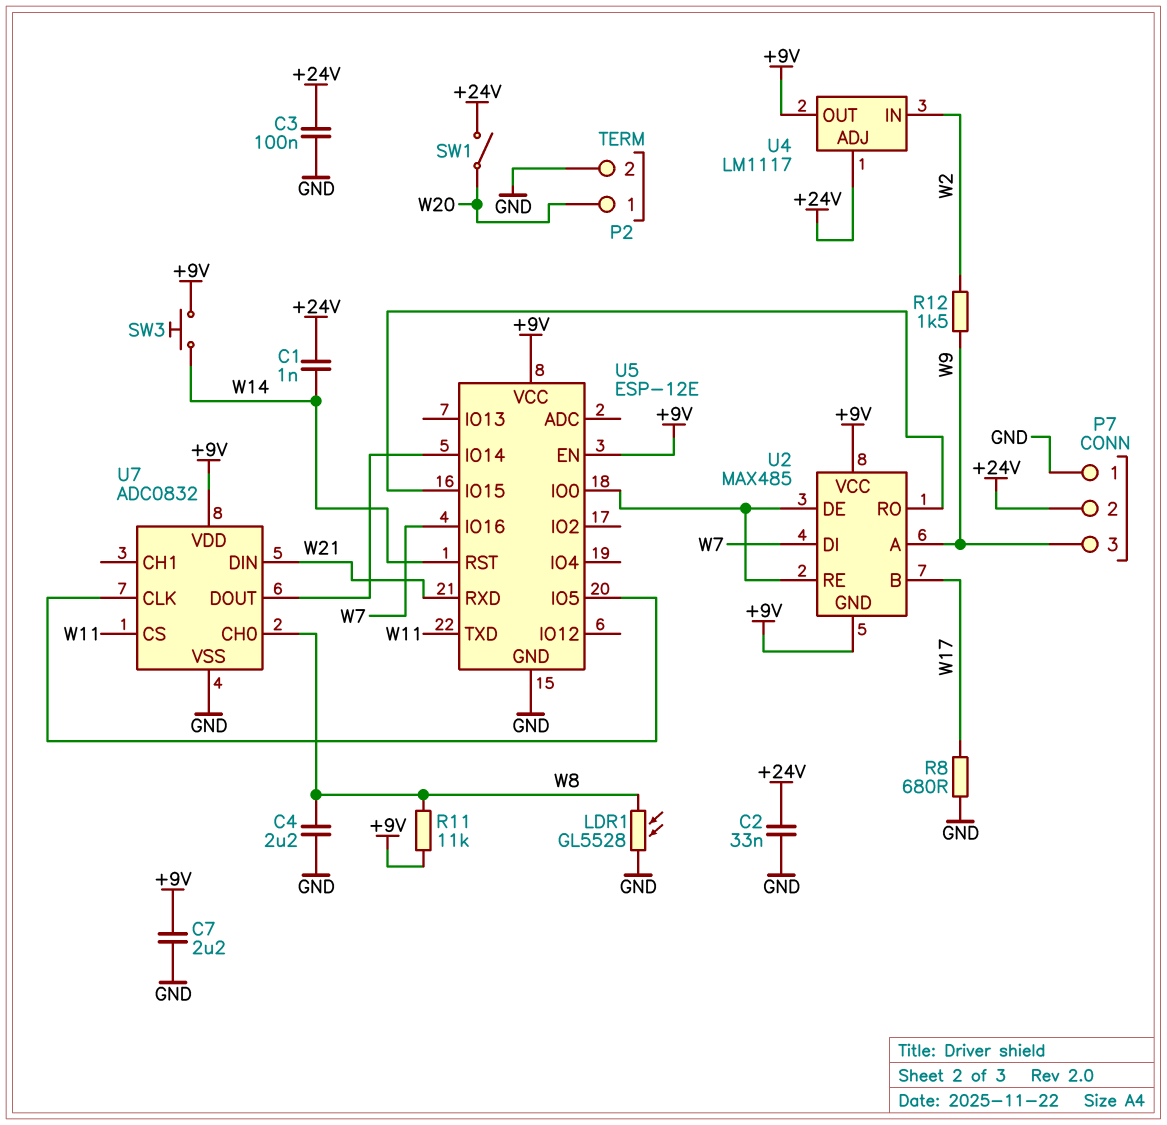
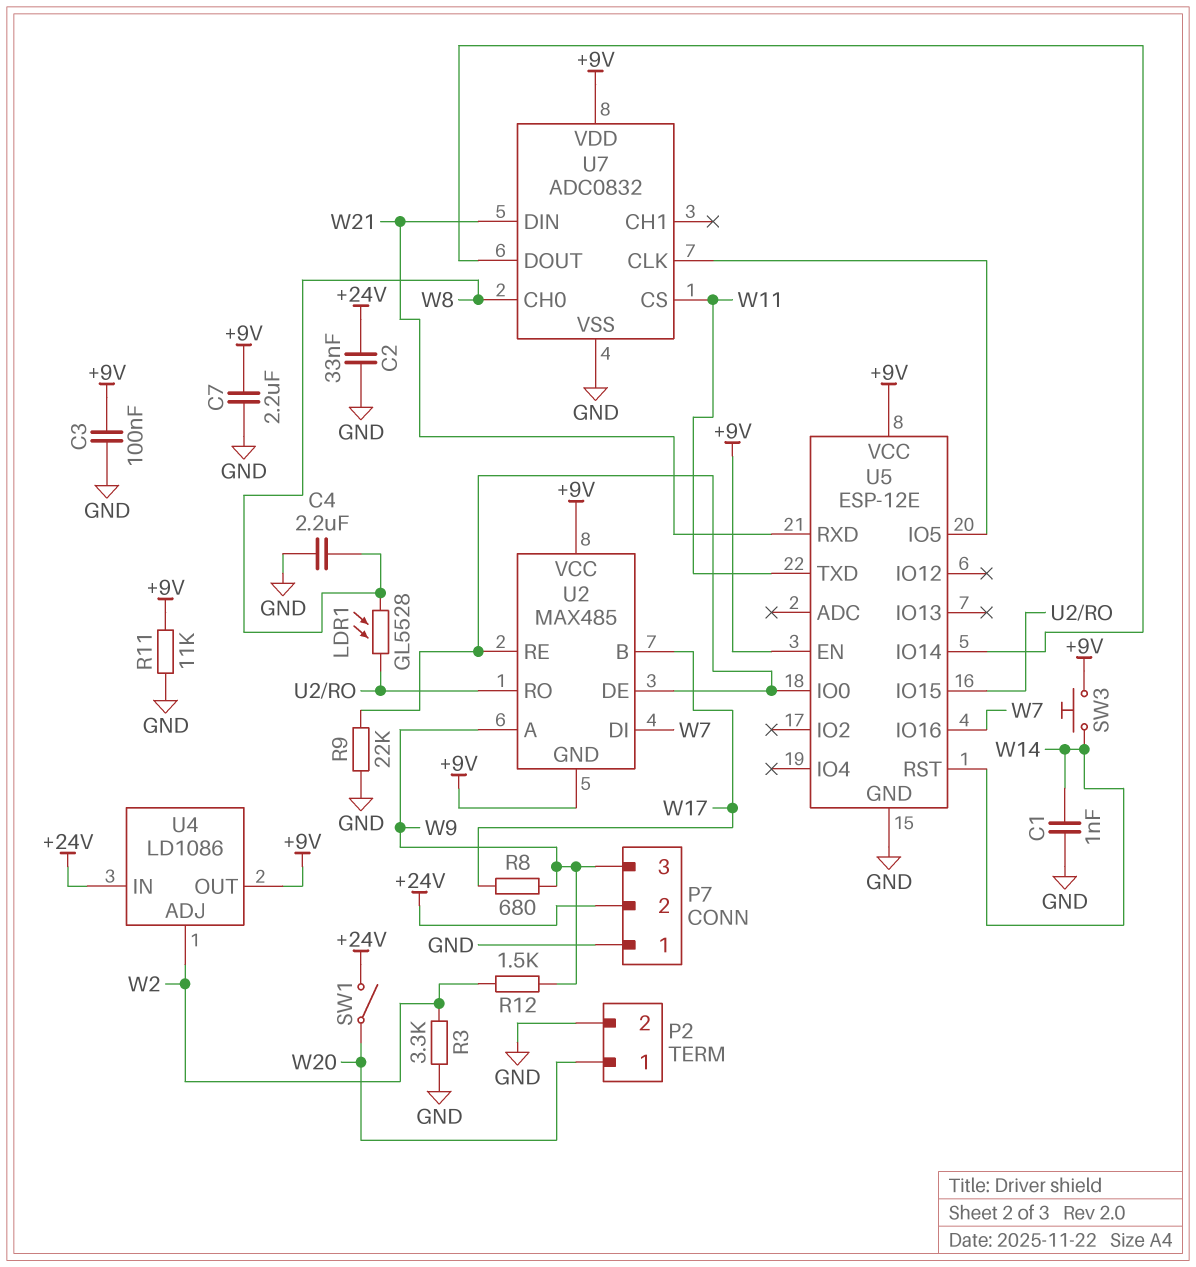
C1: 1nF (+24V, W14) -> 1nF (GND, W14)
C3: 100nF (+24V, GND) -> 100nF (+9V, GND)
LDR1: GL5528 (GND, W8) -> GL5528 (U2/RO, W8)
R3: none -> 3.3k (GND, W2)
R8: 680 (GND, W17) -> 680 (W9, W17)
R9: none -> 22k (GND, U2/DE)
R11: 11k (+9V, W8) -> 11k (+9V, GND)
U4: LM1117 -> LD1086
U4 pin ADJ: +24V -> W2
U4 pin IN: W2 -> +24V

